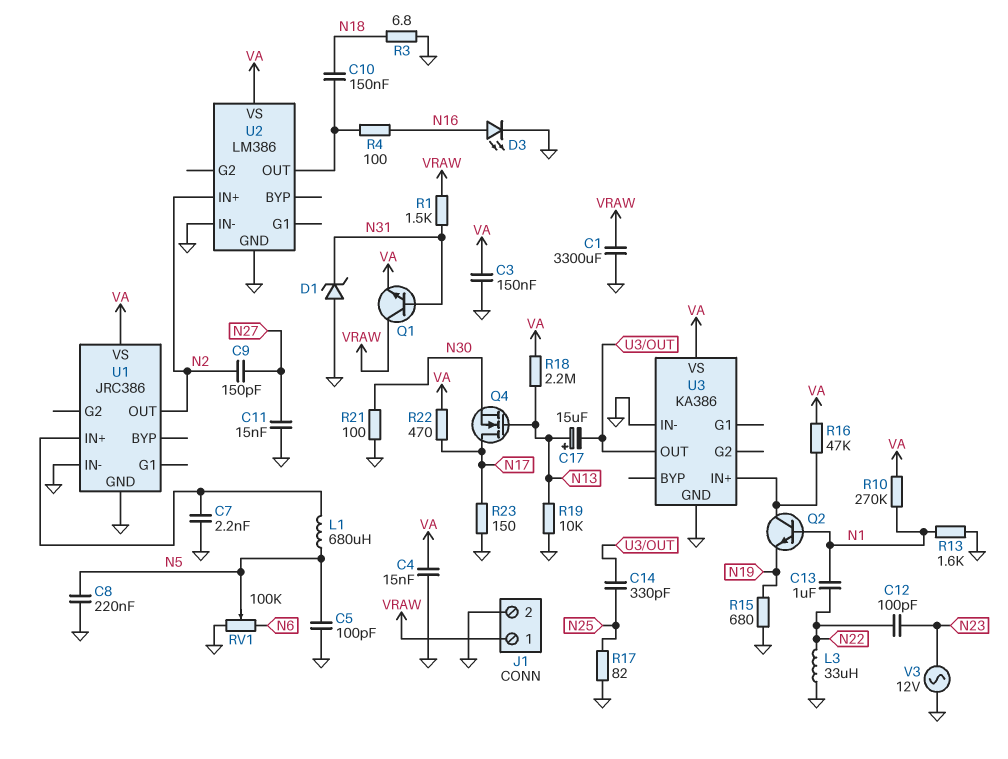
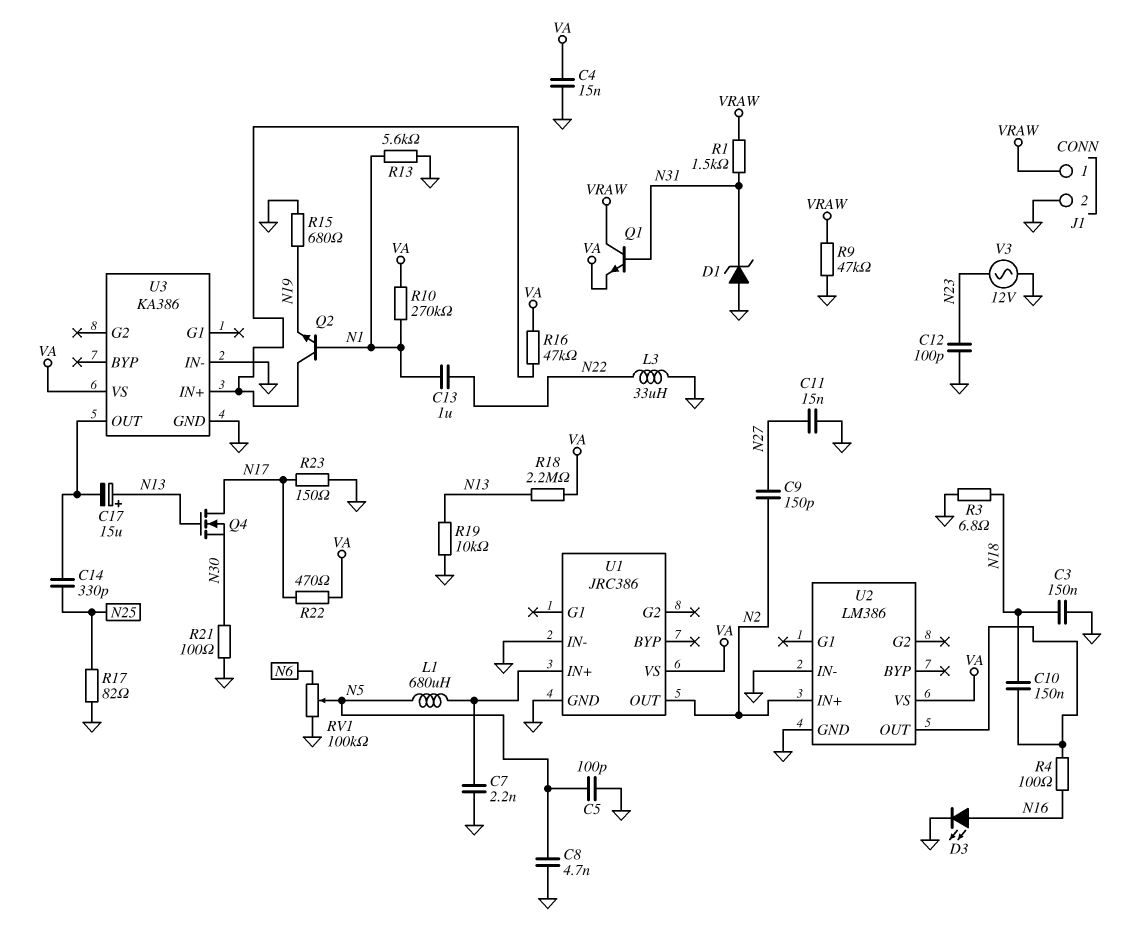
C1: 3300uF (GND, VRAW) -> none
C3: 150nF (GND, VA) -> 150nF (GND, N18)
C8: 220nF (GND, N5) -> 4.7nF (GND, N5)
C12: 100pF (N22, N23) -> 100pF (GND, N23)
R9: none -> 47k (GND, VRAW)
R13: 1.6k (GND, N1) -> 5.6k (GND, N1)

